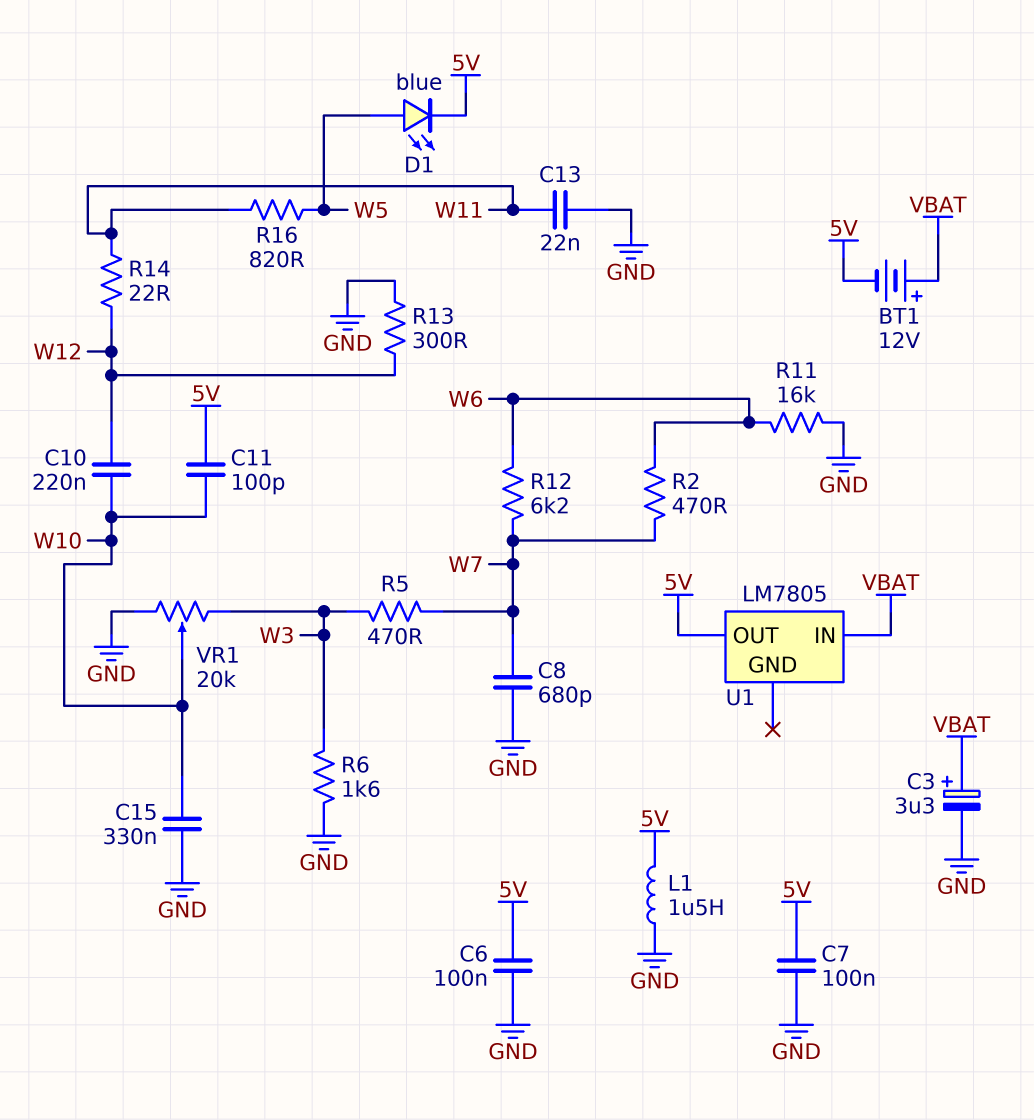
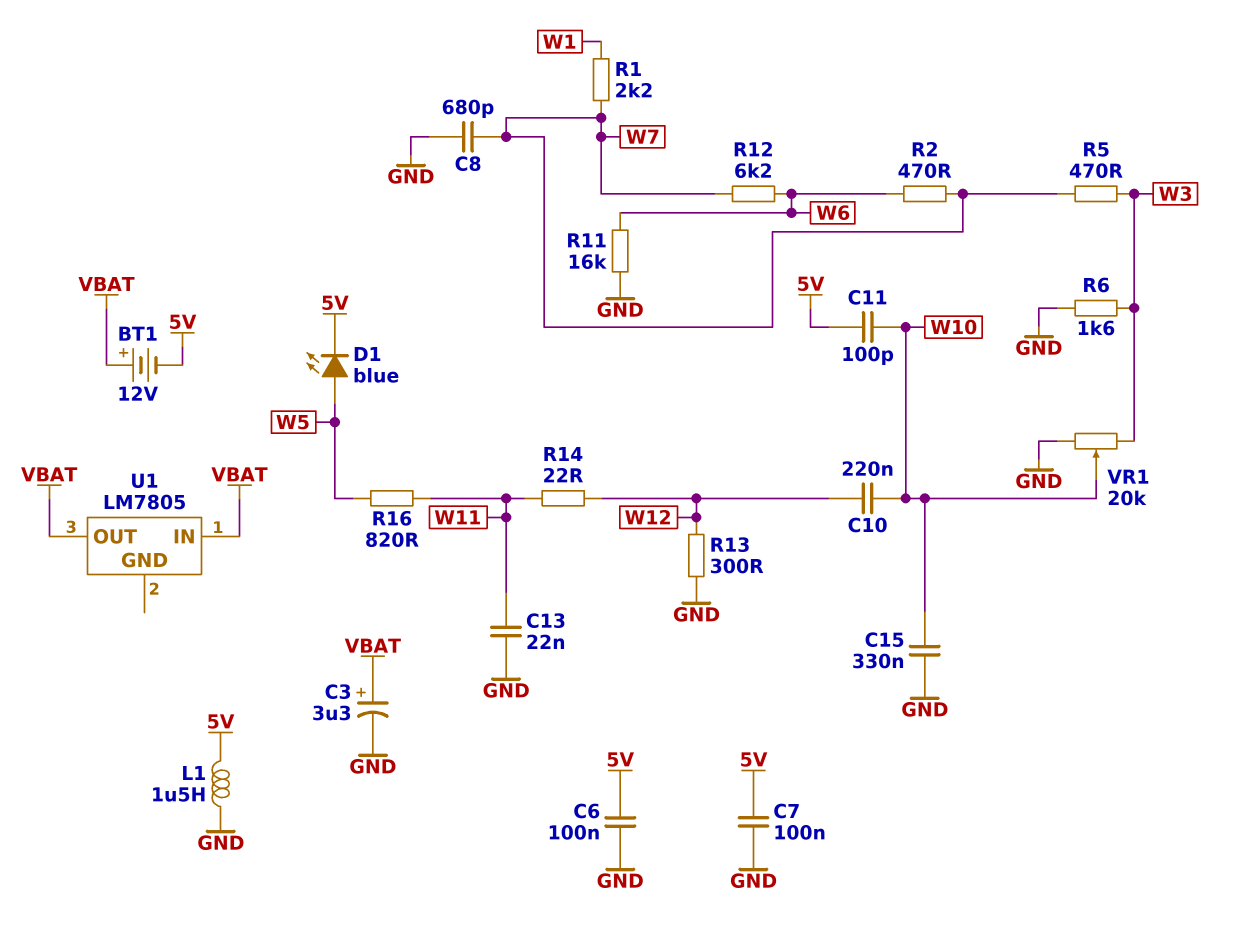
R1: none -> 2.2k (W1, W7)
U1 pin OUT: 5V -> VBAT

